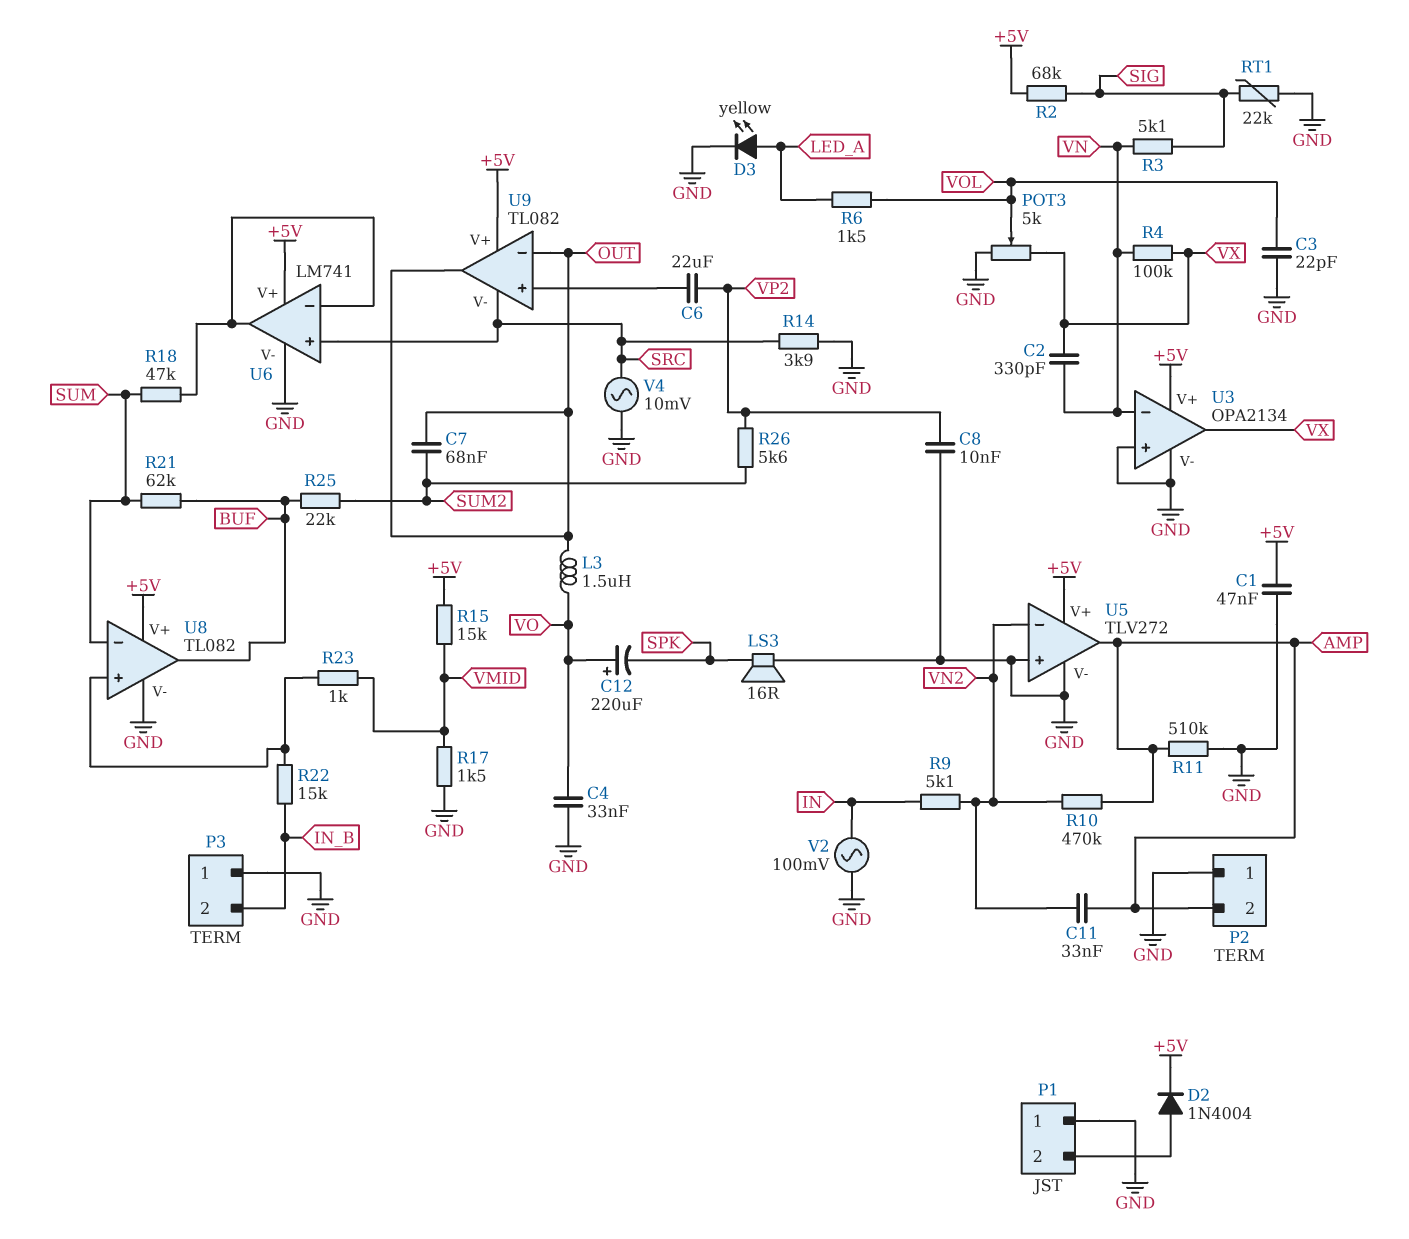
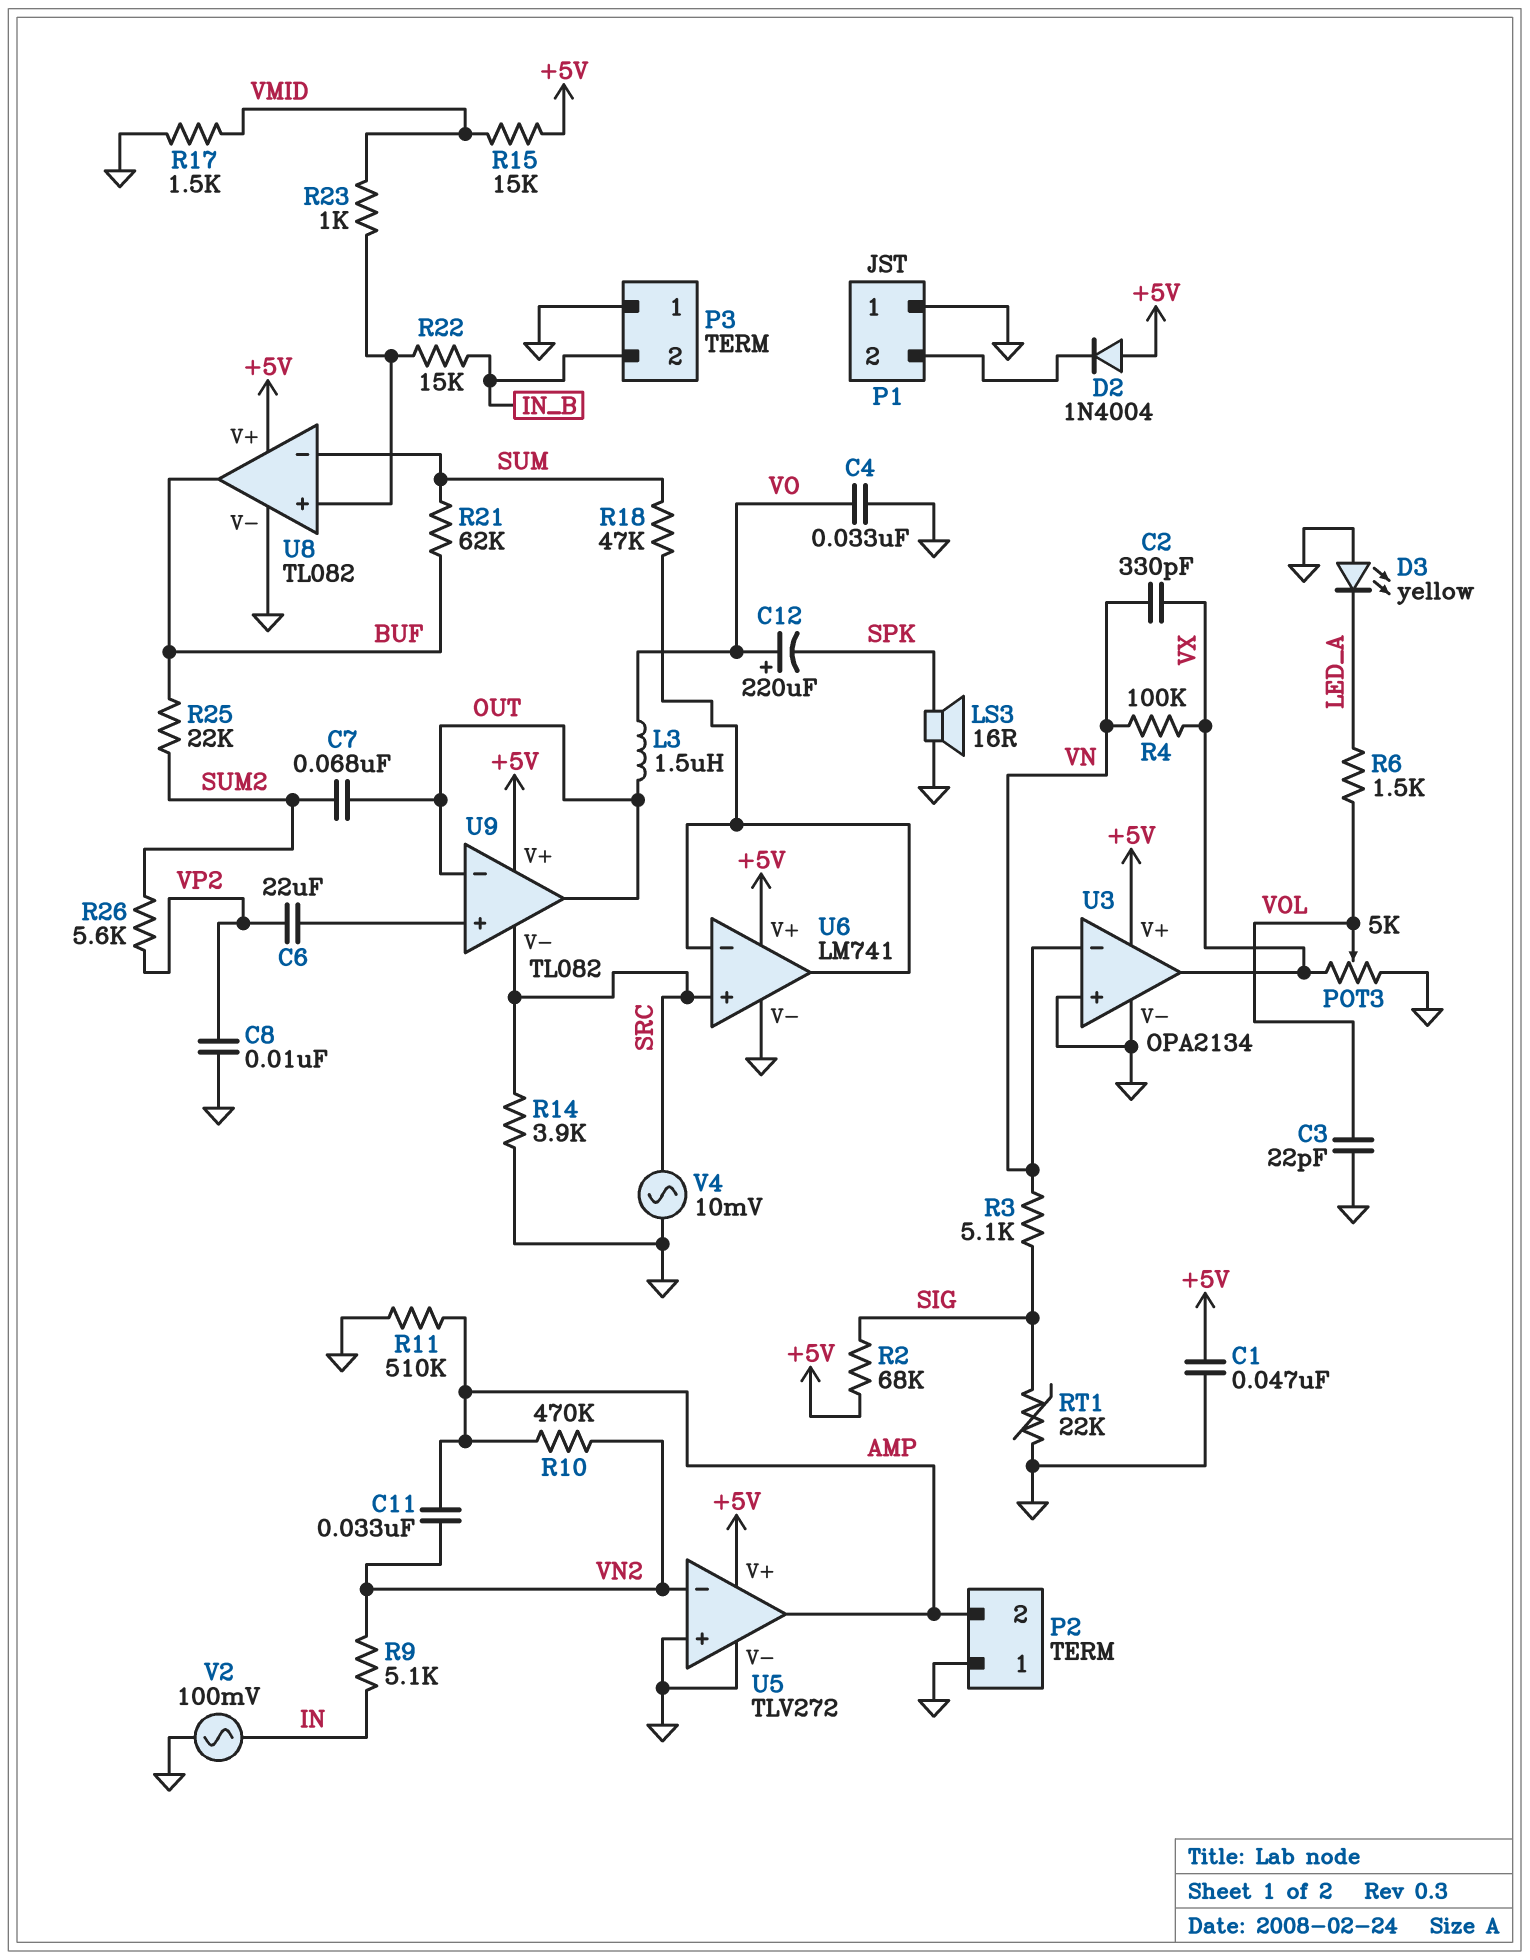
D2: diode 1N4004 (A P1/2, K +5V) -> diode 1N4004 (A +5V, K P1/2)
D3: LED yellow (A LED_A, K GND) -> LED yellow (A GND, K LED_A)

